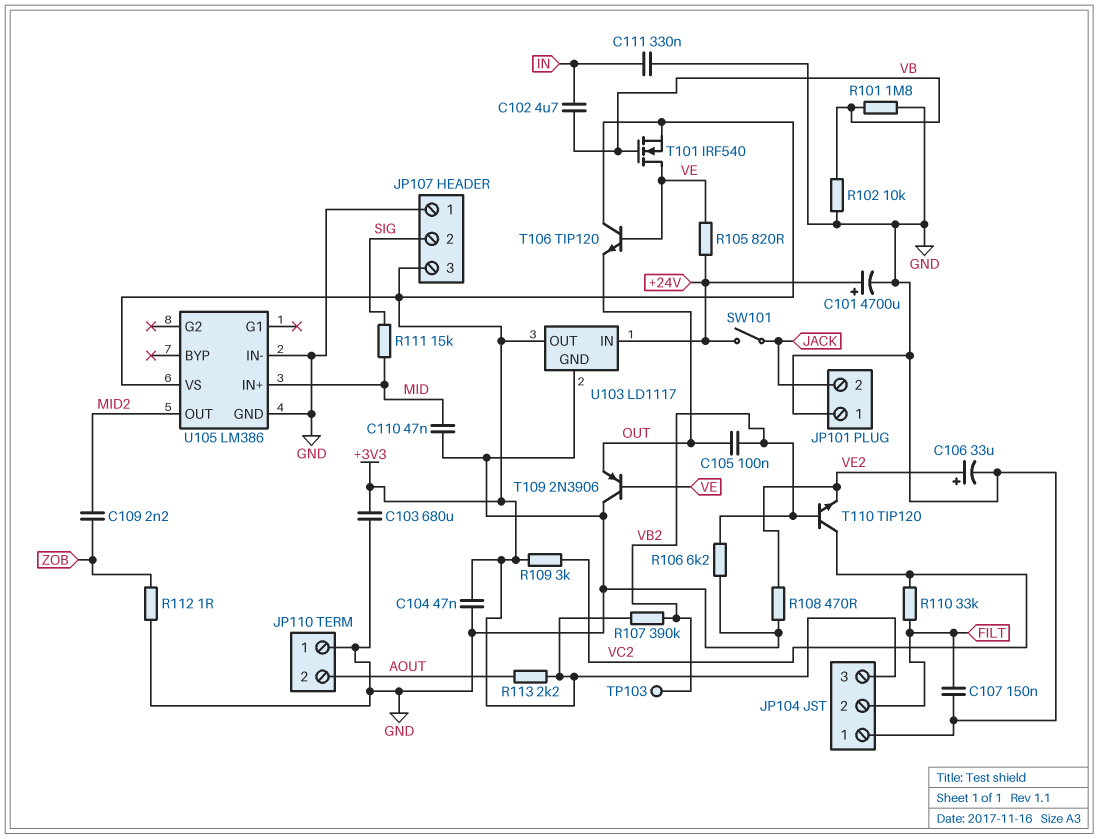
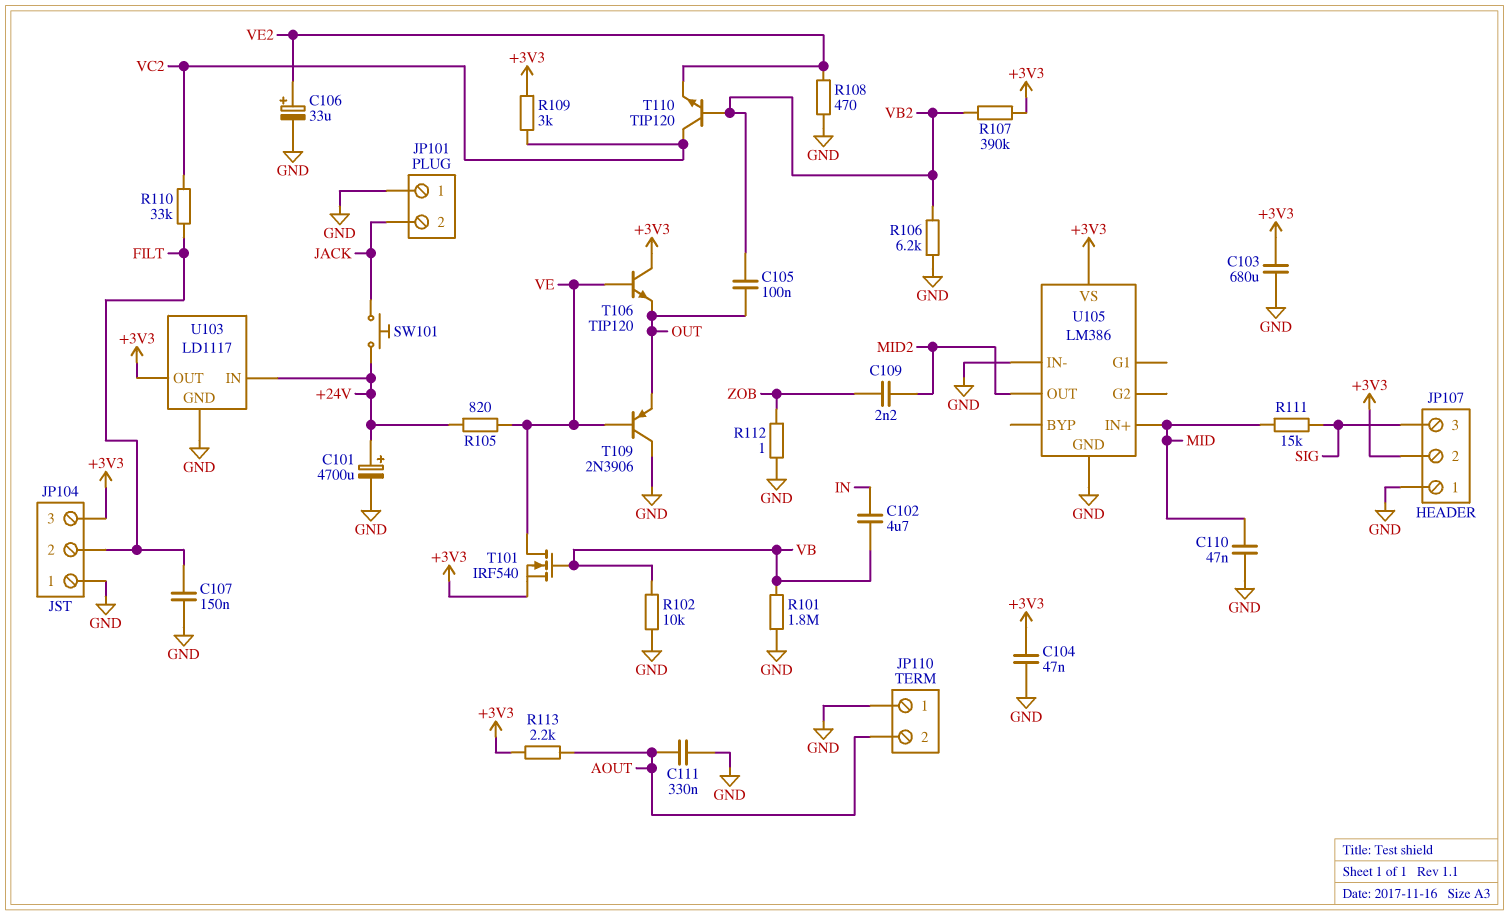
C111: 330nF (GND, IN) -> 330nF (AOUT, GND)
JP107 pin 2: SIG -> +3V3
JP107 pin 3: +3V3 -> SIG
SW101: switch (+24V, JACK) -> button (+24V, JACK)
TP103: test point (VB2) -> none

